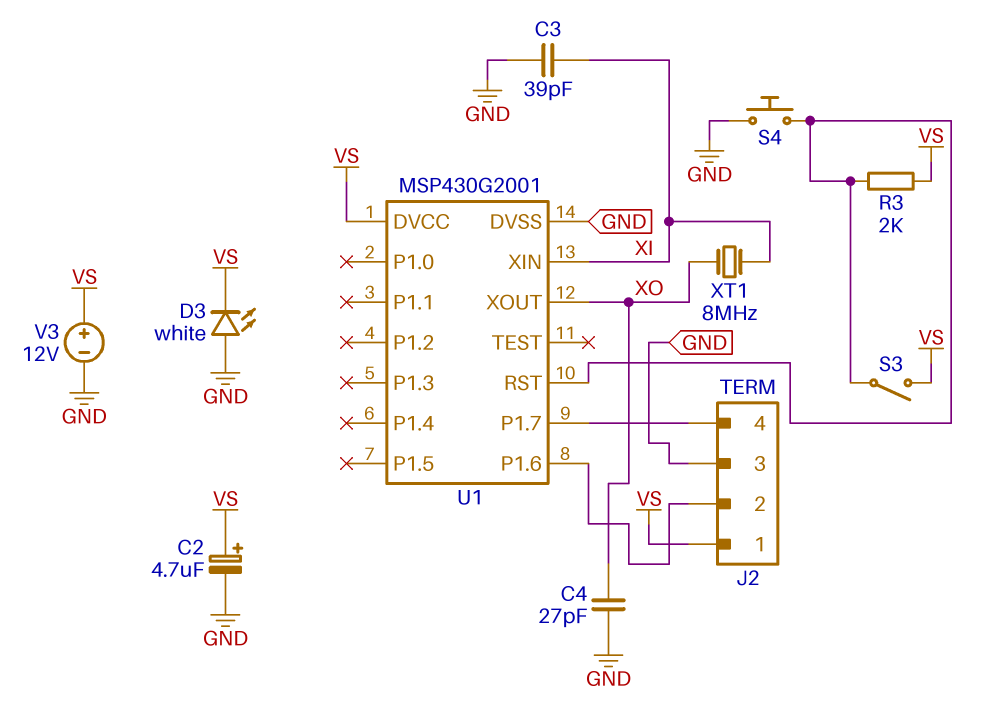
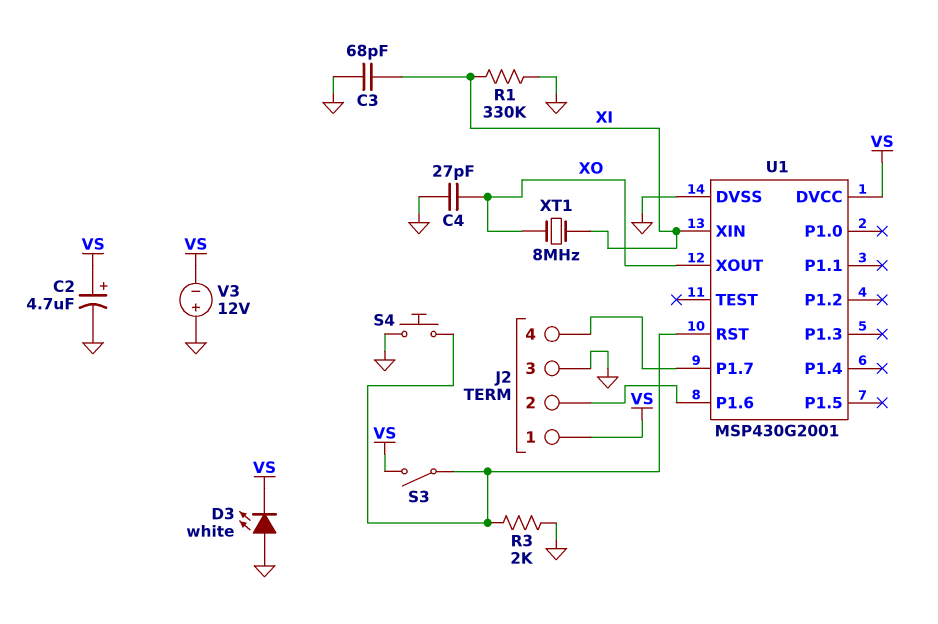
C3: 39pF (GND, XI) -> 68pF (GND, XI)
R1: none -> 330k (GND, XI)
R3: 2k (U1/RST, VS) -> 2k (GND, U1/RST)
V3: 12V (plus VS, minus GND) -> 12V (plus GND, minus VS)

